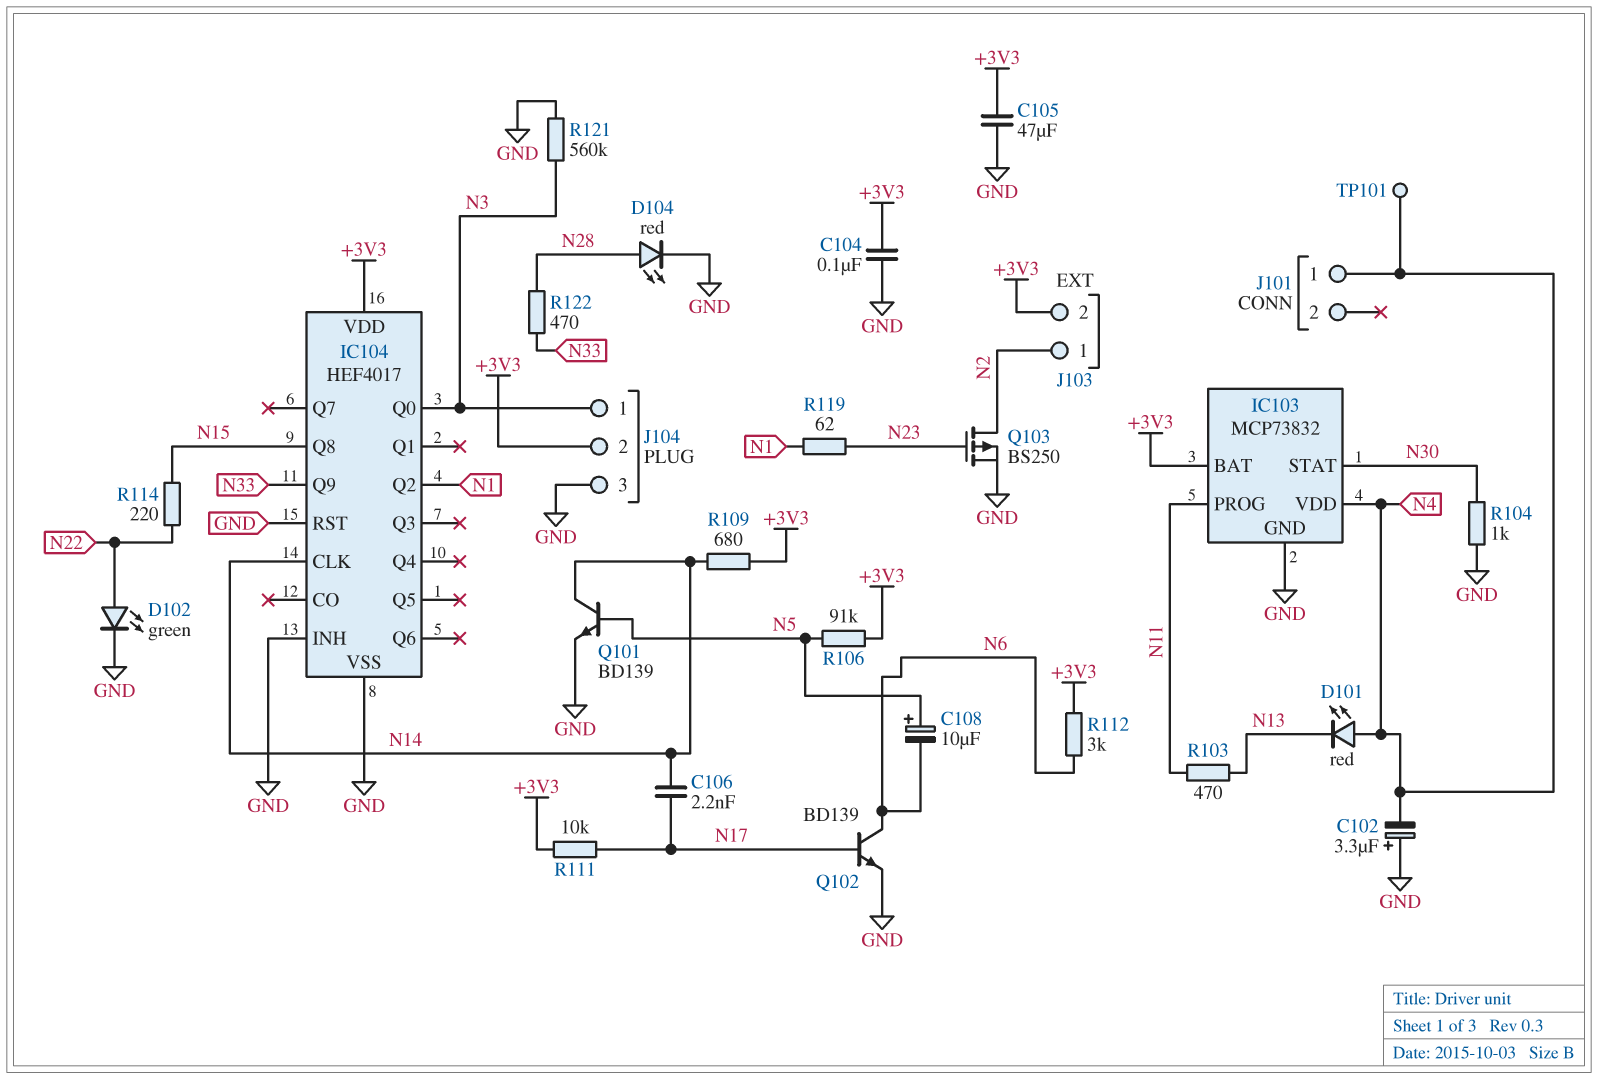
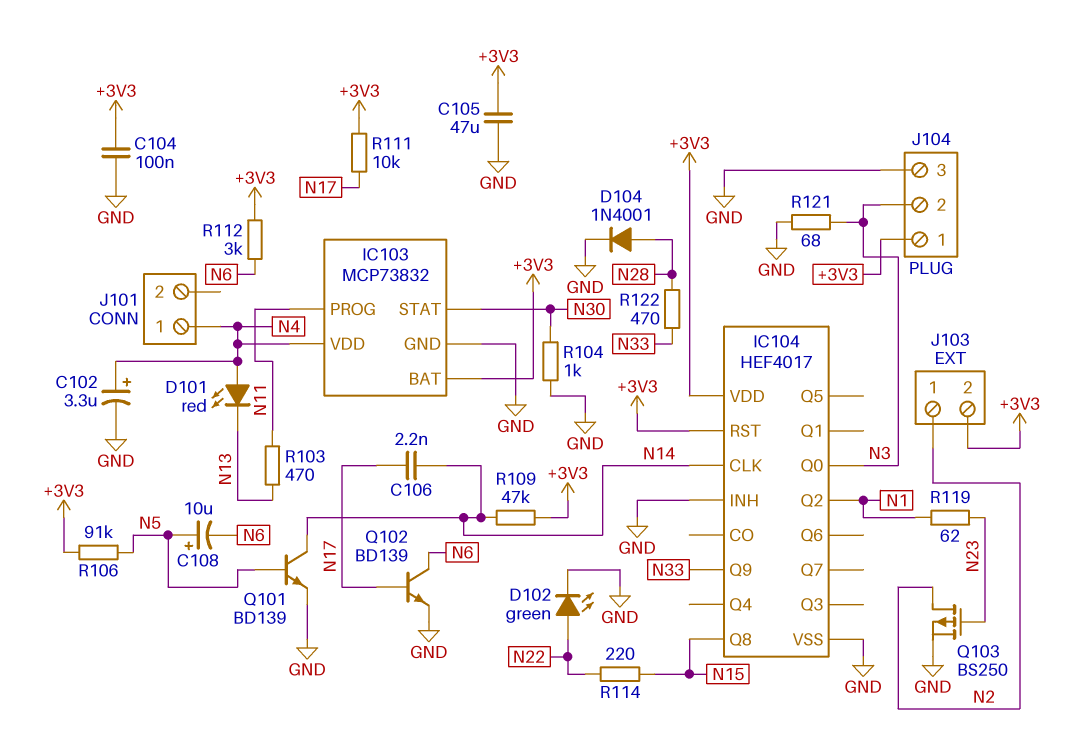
C102: 3.3uF (plus GND, minus N4) -> 3.3uF (plus N4, minus GND)
D104: LED red (A N28, K GND) -> diode 1N4001 (A N28, K GND)
IC104 pin RST: GND -> +3V3
J104 pin 1: N3 -> +3V3
J104 pin 2: +3V3 -> N3
R109: 680 (+3V3, N14) -> 47k (+3V3, N14)
R121: 560k (GND, N3) -> 68 (GND, N3)
TP101: test point (N4) -> none

